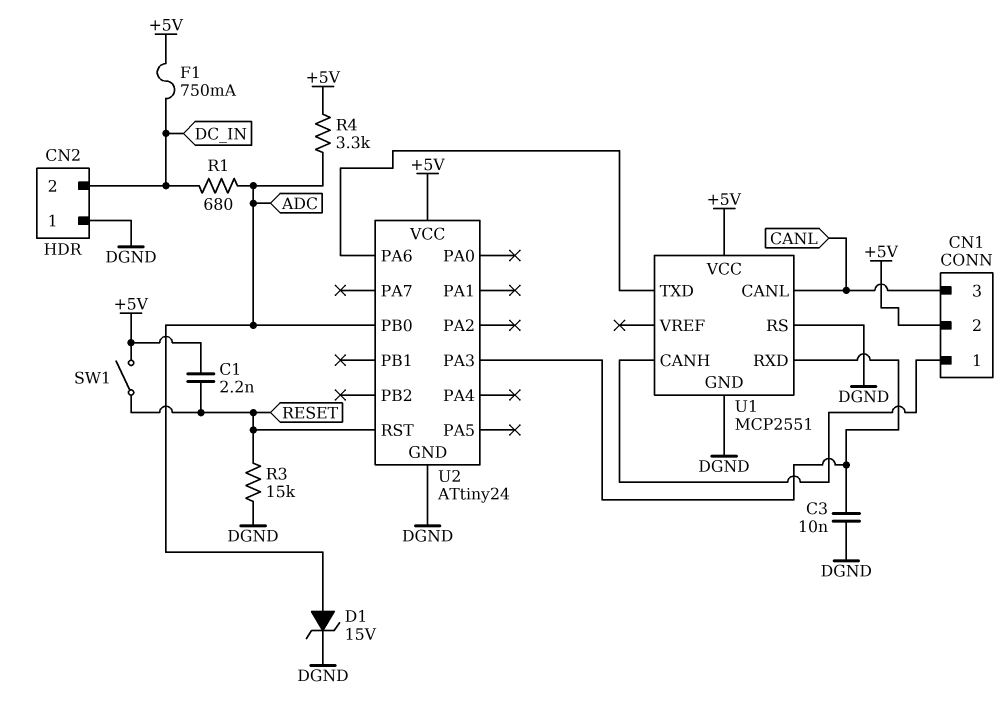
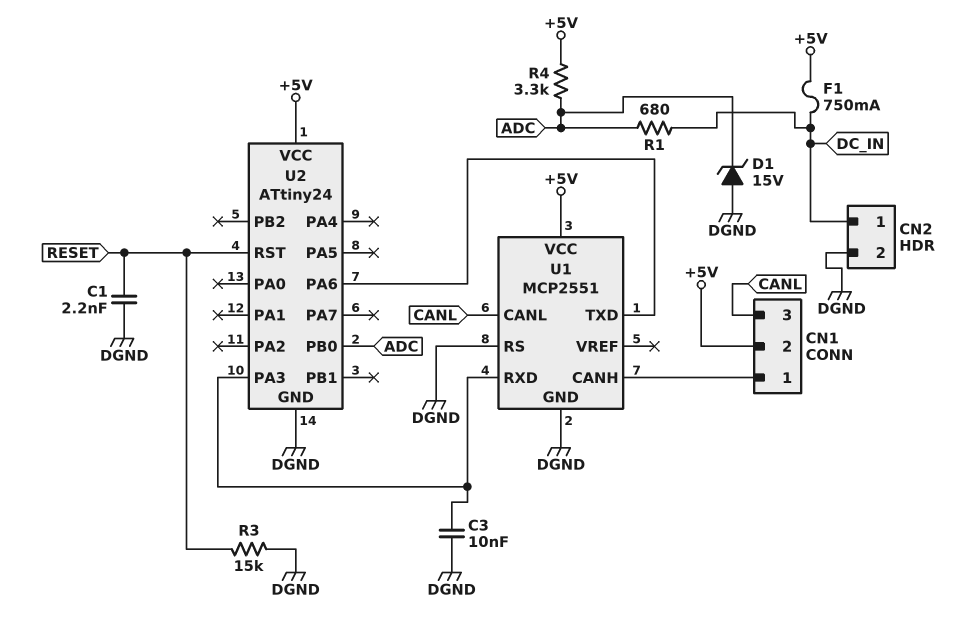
C1: 2.2nF (+5V, RESET) -> 2.2nF (DGND, RESET)
CN2 pin 1: DGND -> DC_IN
CN2 pin 2: DC_IN -> DGND
D1: zener 15V (A ADC, K DGND) -> zener 15V (A DGND, K ADC)
SW1: switch (+5V, RESET) -> none

